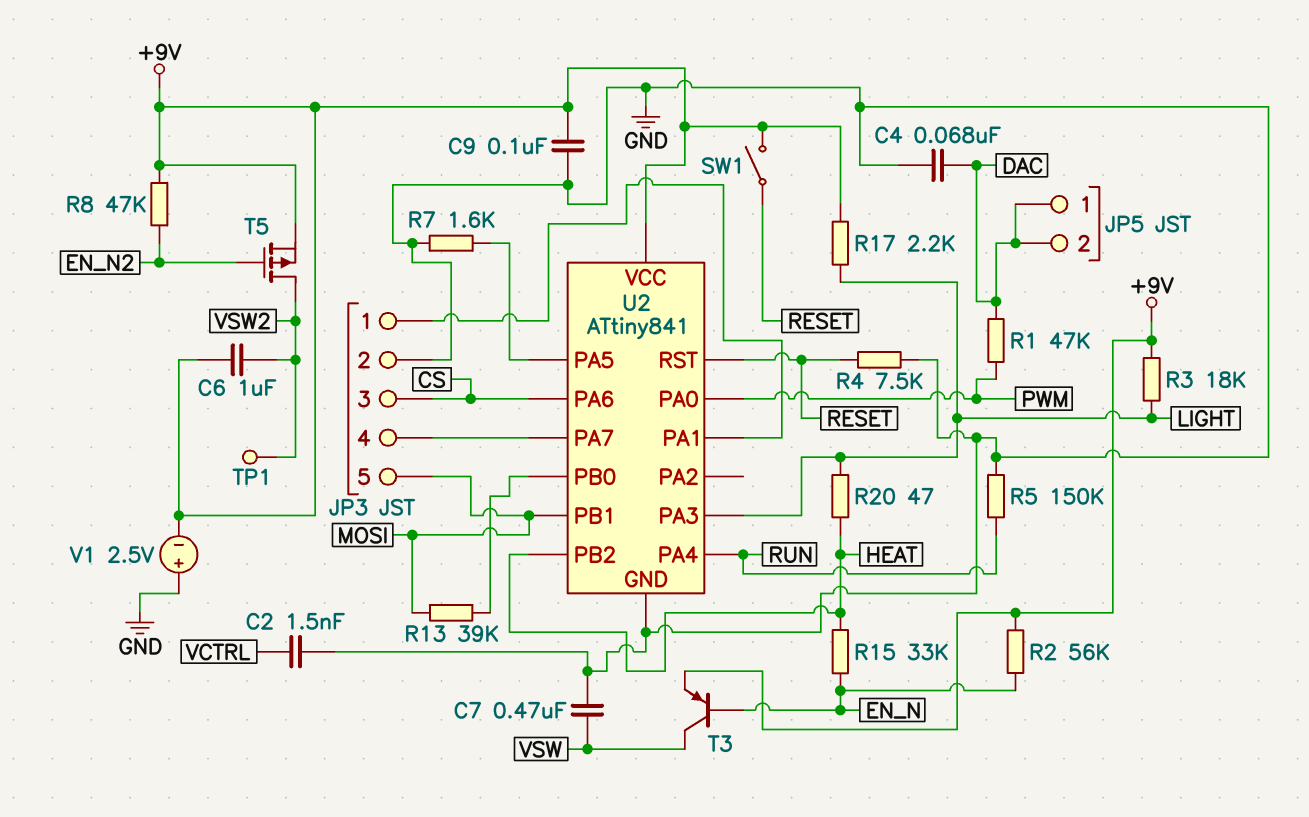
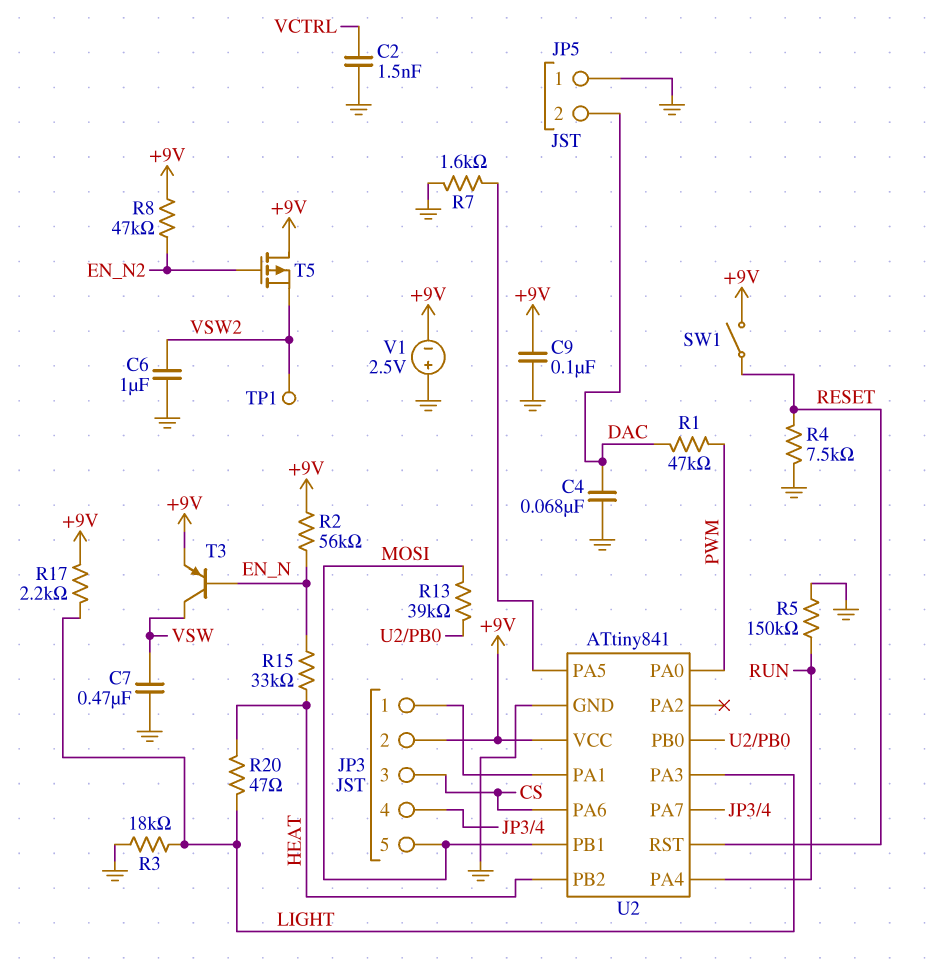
C6: 1uF (+9V, VSW2) -> 1uF (GND, VSW2)
JP3 pin 2: GND -> +9V
JP5 pin 1: DAC -> GND
R3: 18k (+9V, LIGHT) -> 18k (GND, LIGHT)
T5: PMOS (G EN_N2, D VSW2, S +9V) -> PMOS (G EN_N2, D +9V, S VSW2)

